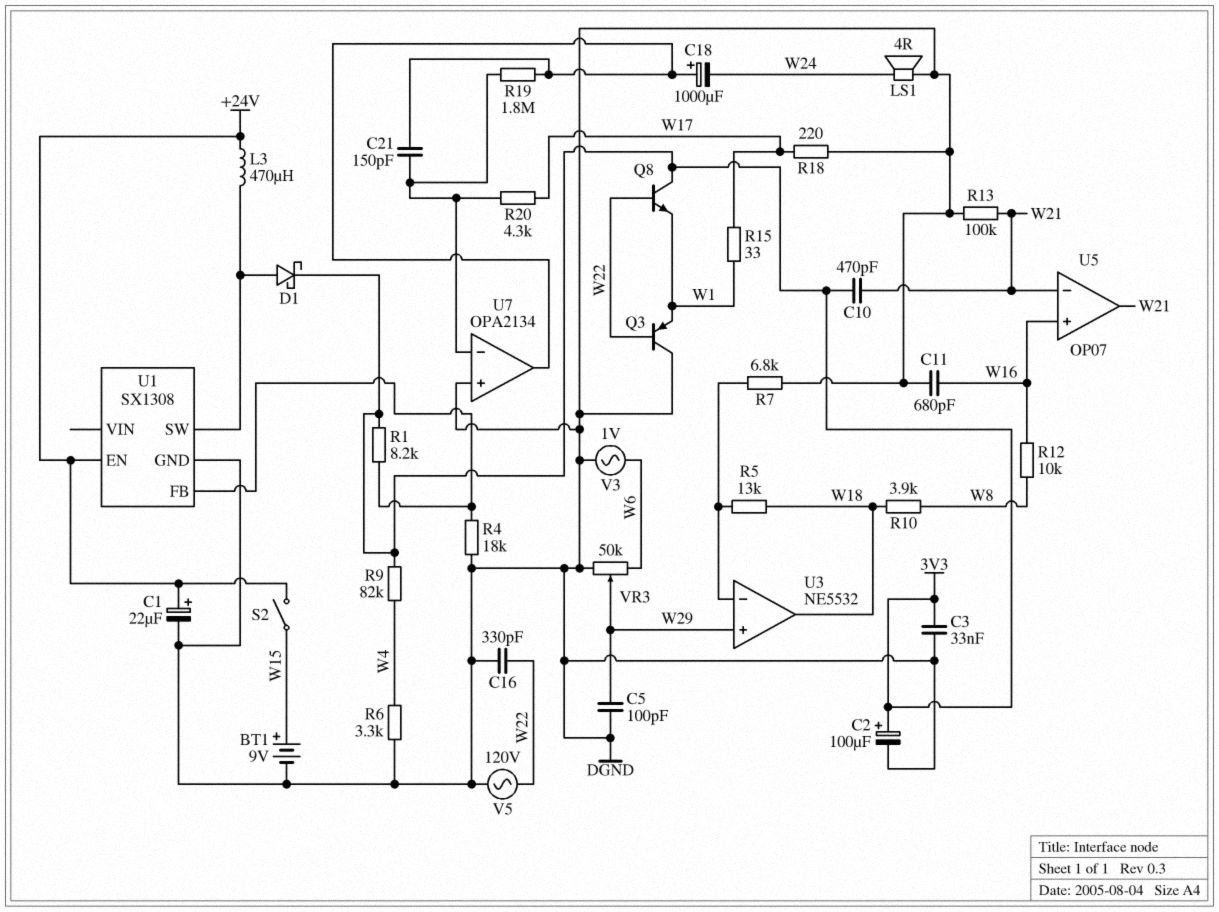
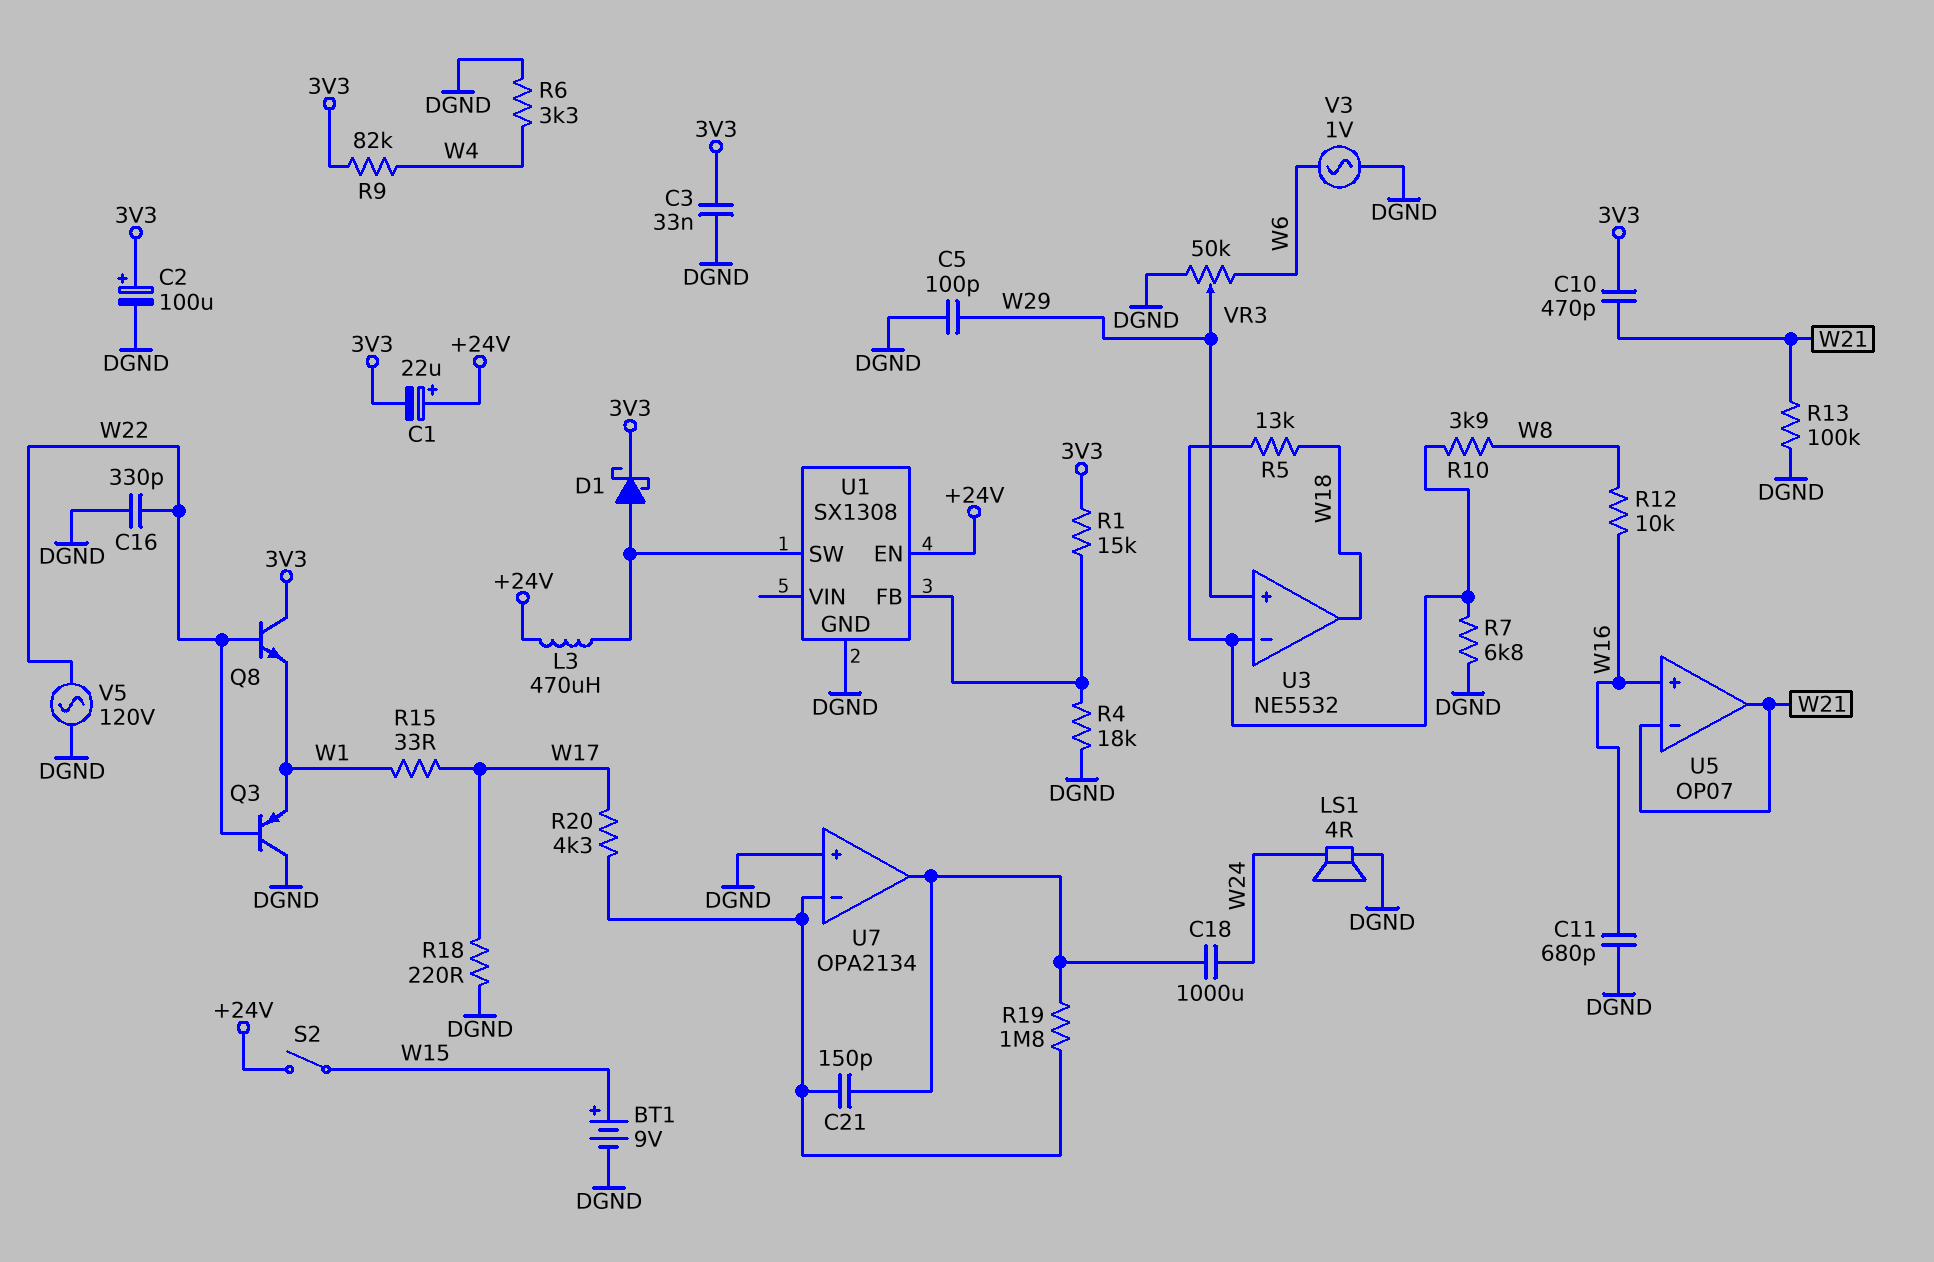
C1: 22uF (plus +24V, minus DGND) -> 22uF (plus +24V, minus 3V3)
C18: 1000uF (plus U7/out, minus W24) -> 1000uF (U7/out, W24)
R1: 8.2k (3V3, U1/FB) -> 15k (3V3, U1/FB)
R10: 3.9k (W8, W18) -> 3.9k (U3/in-, W8)

